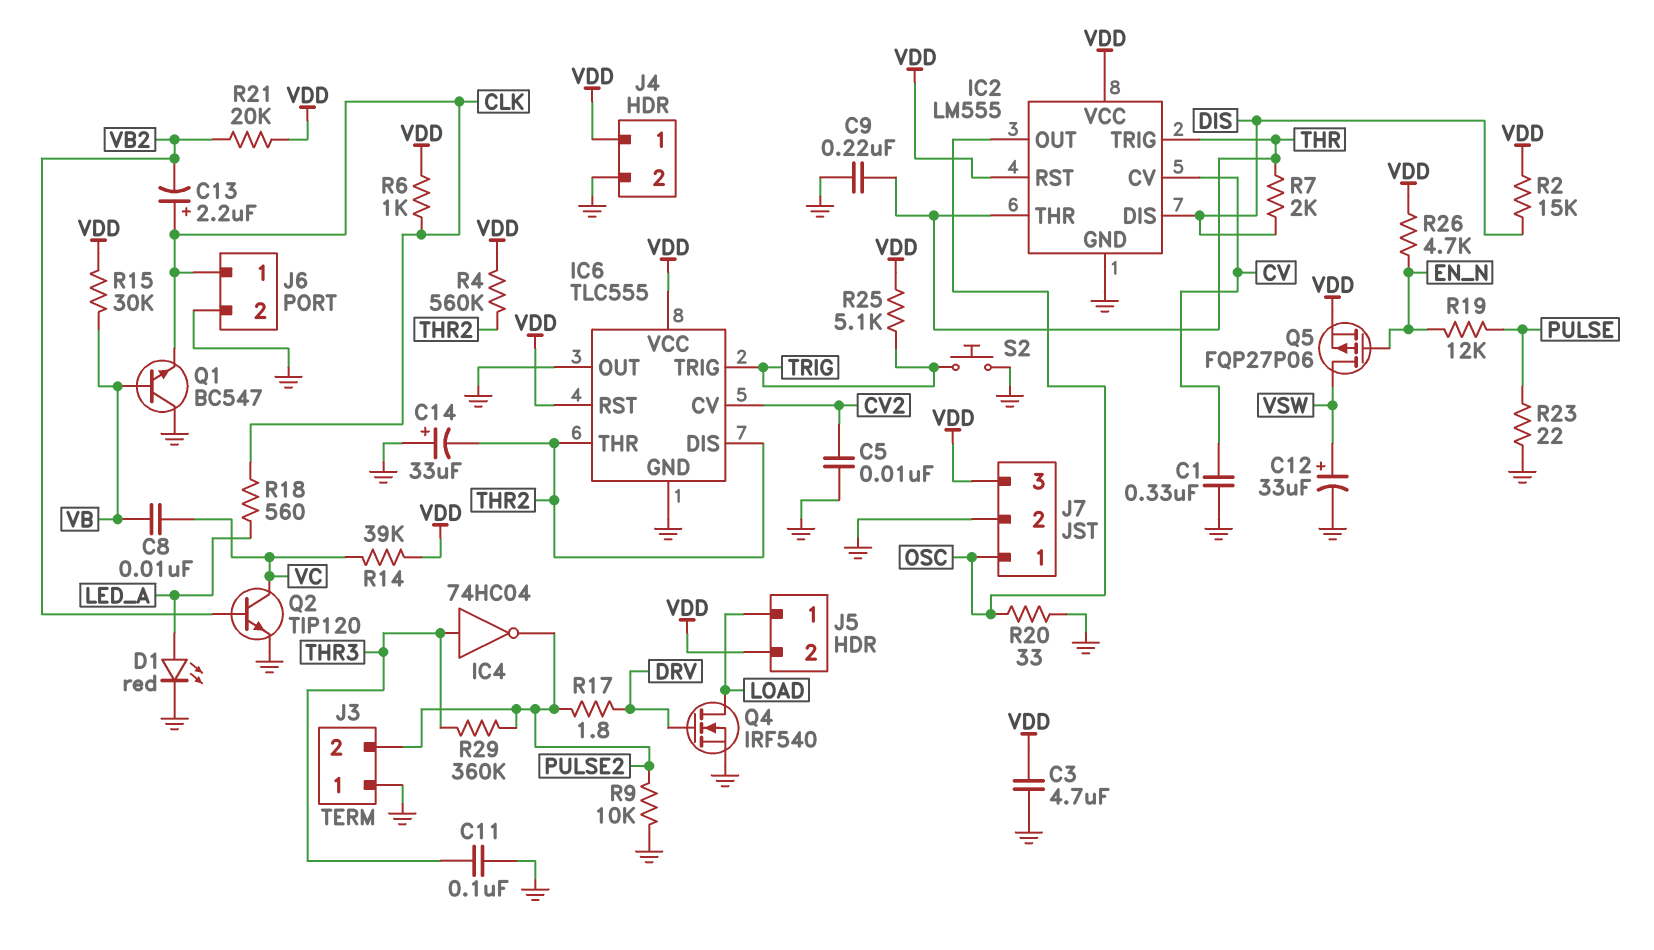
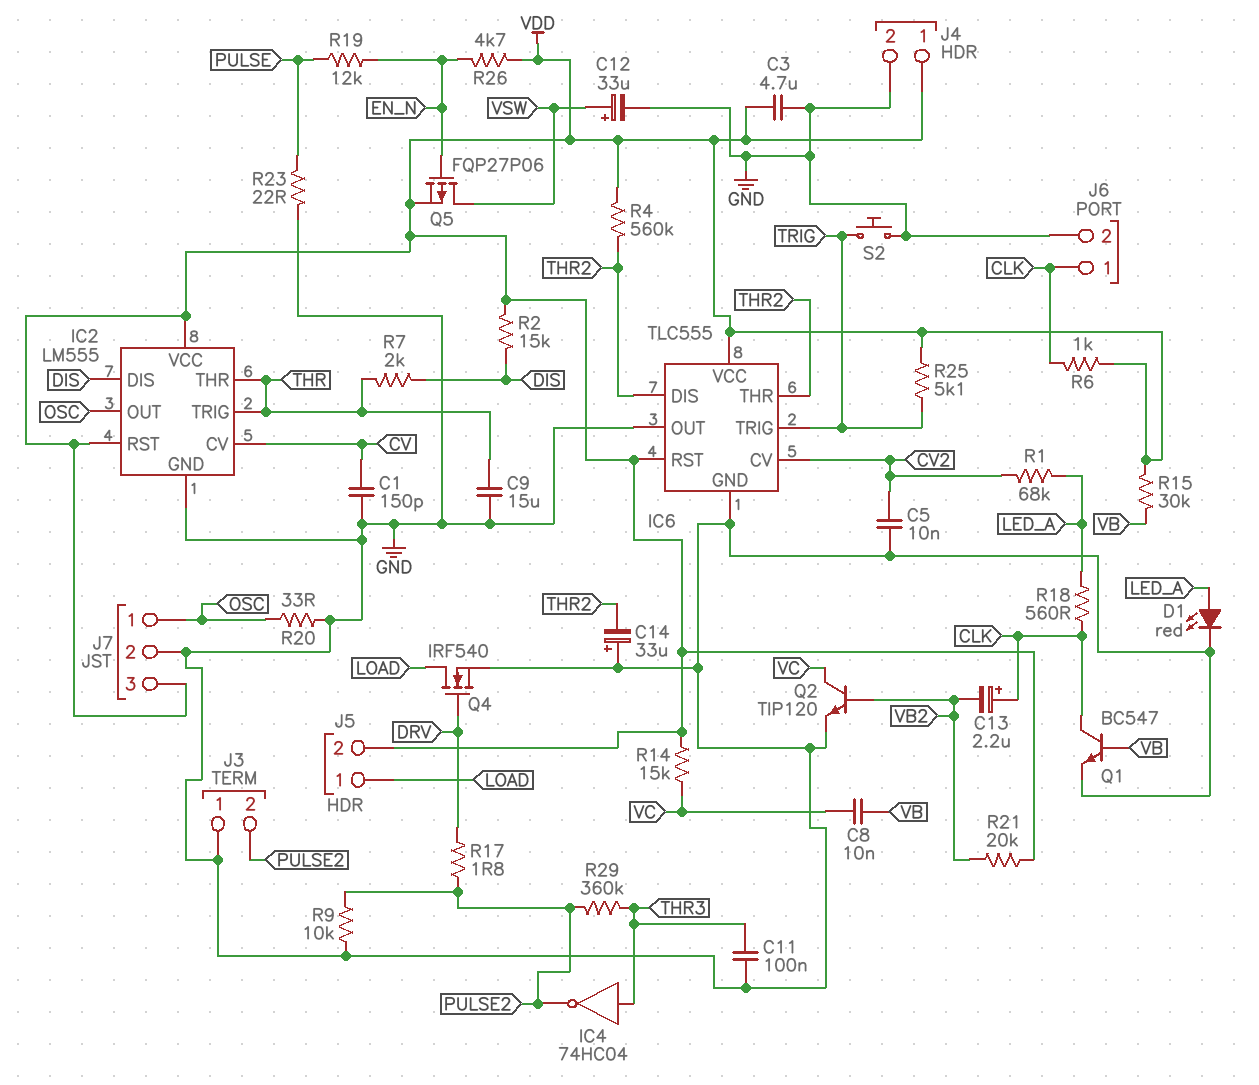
C1: 330nF (CV, GND) -> 150pF (CV, GND)
C9: 220nF (GND, THR) -> 15uF (GND, THR)
Q1: NPN BC547 (B VB, C GND, E CLK) -> NPN BC547 (B VB, C CLK, E GND)
R1: none -> 68k (CV2, LED_A)
R14: 39k (VC, VDD) -> 15k (VC, VDD)

